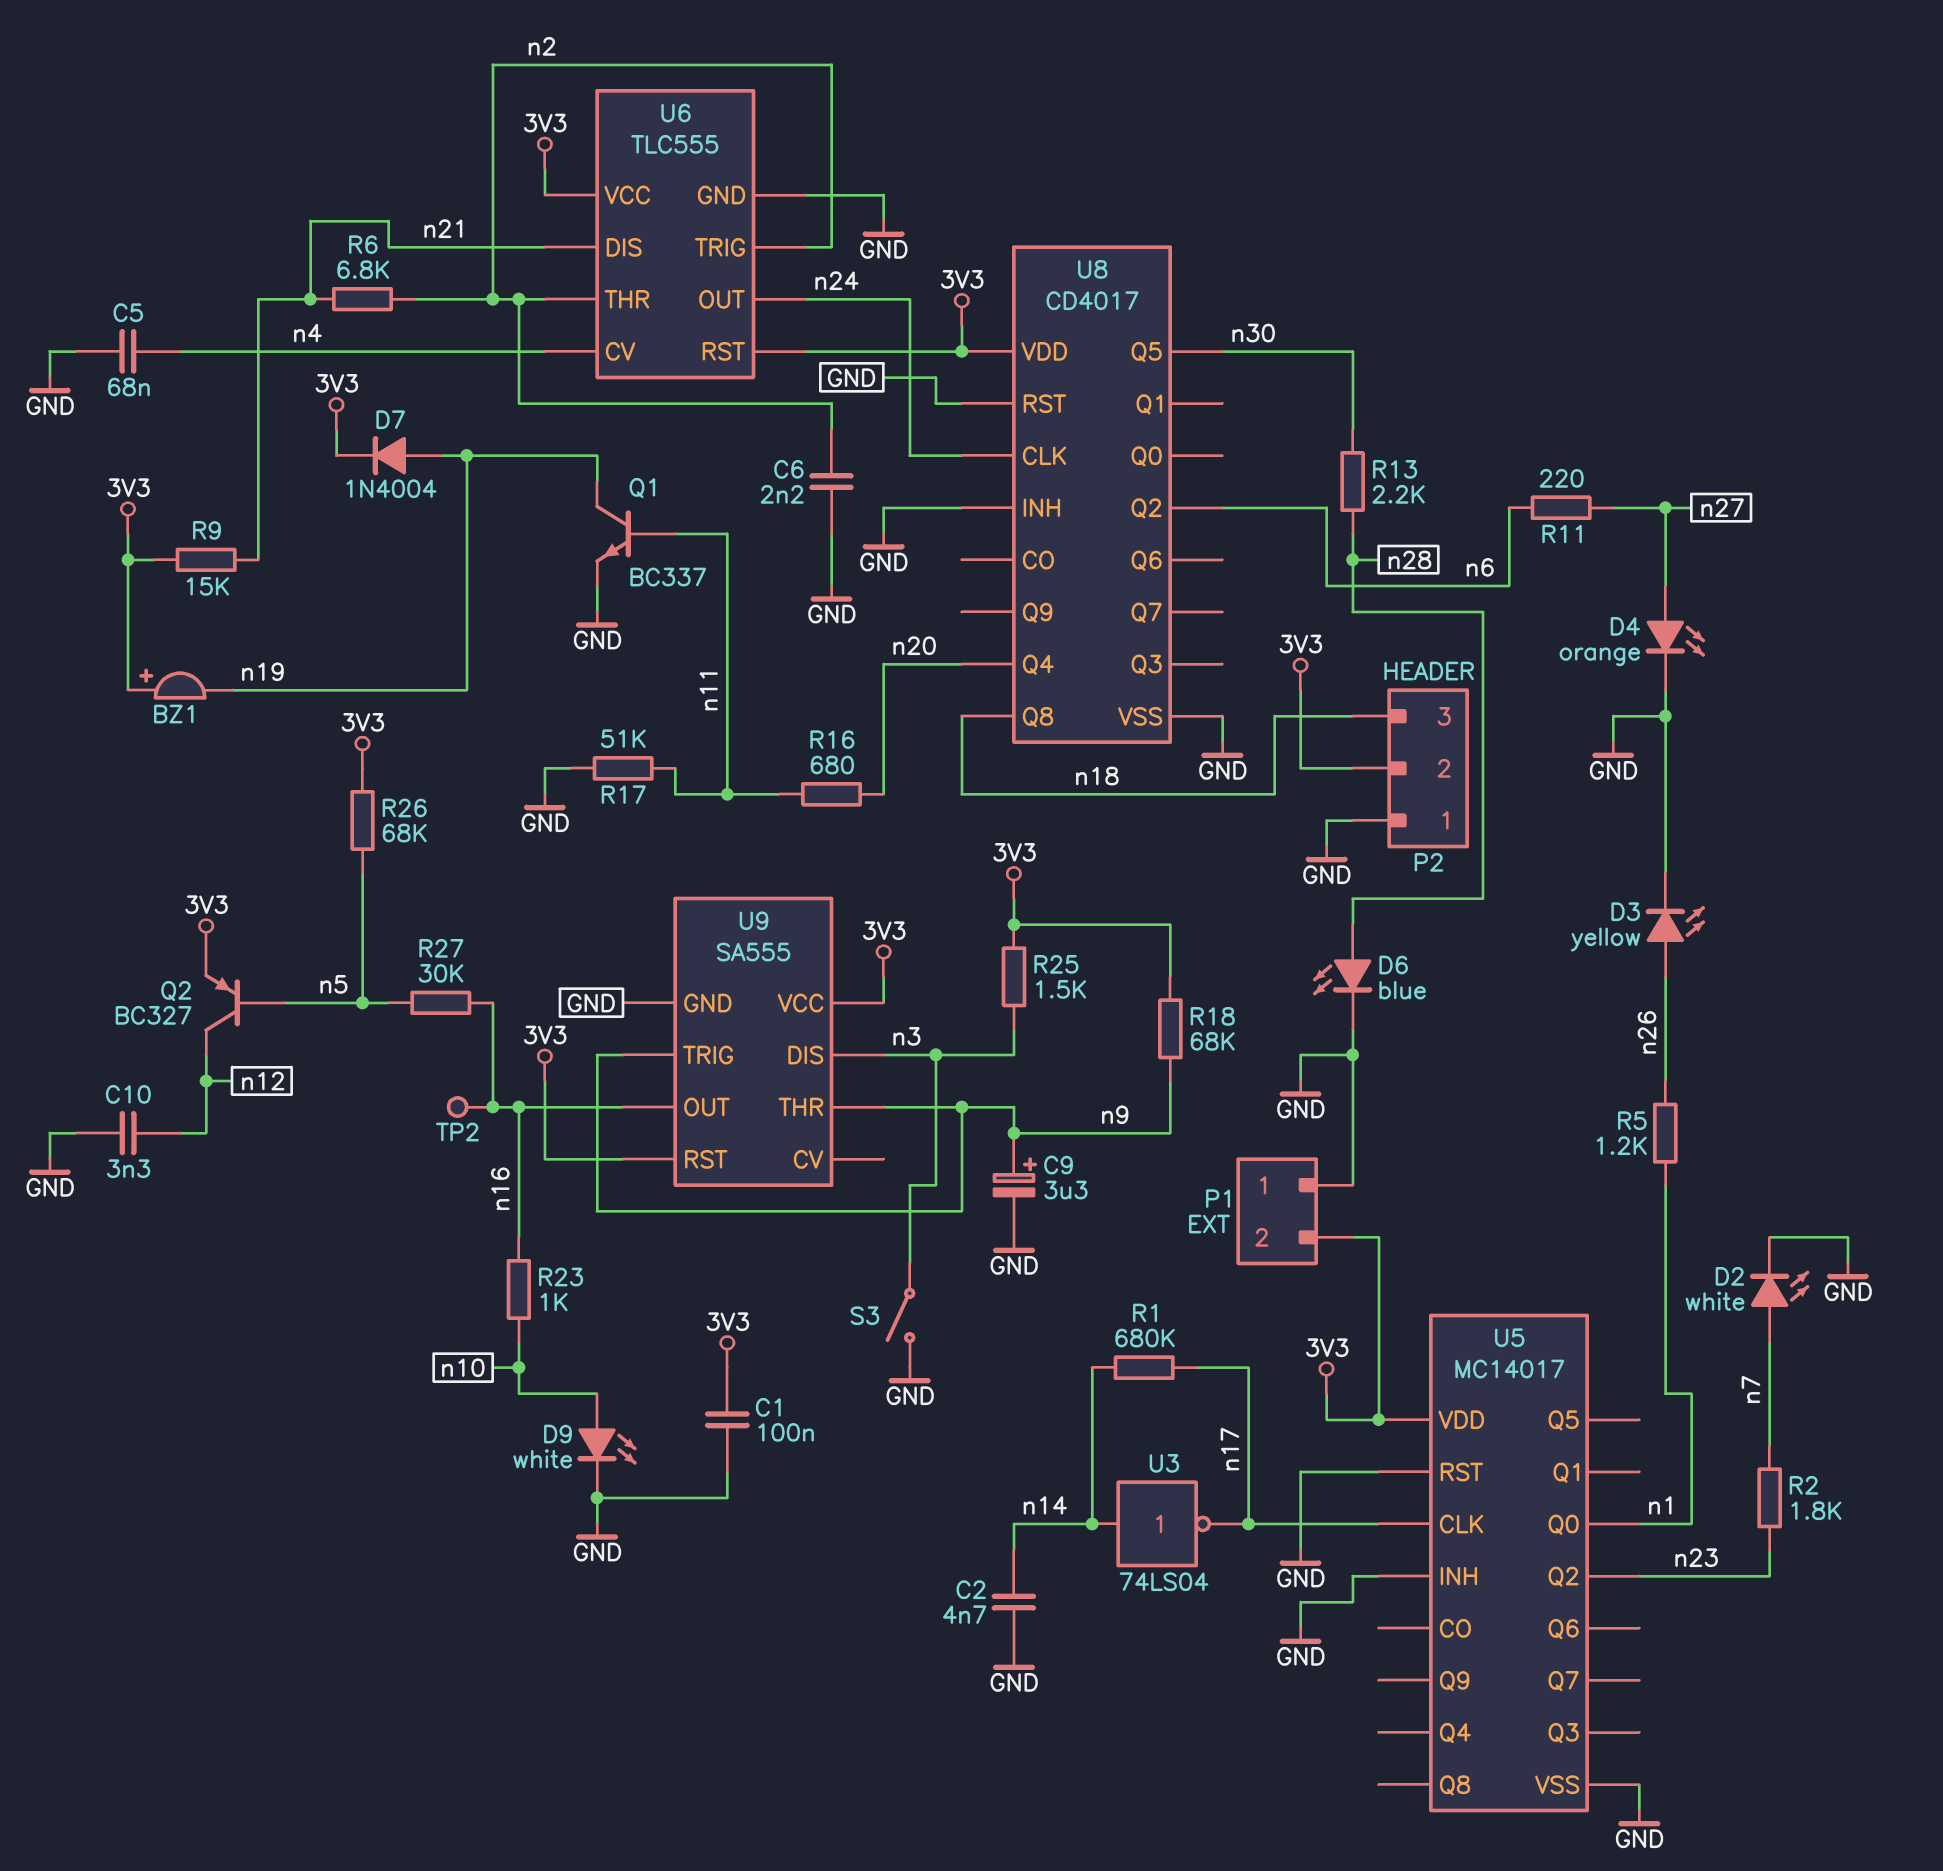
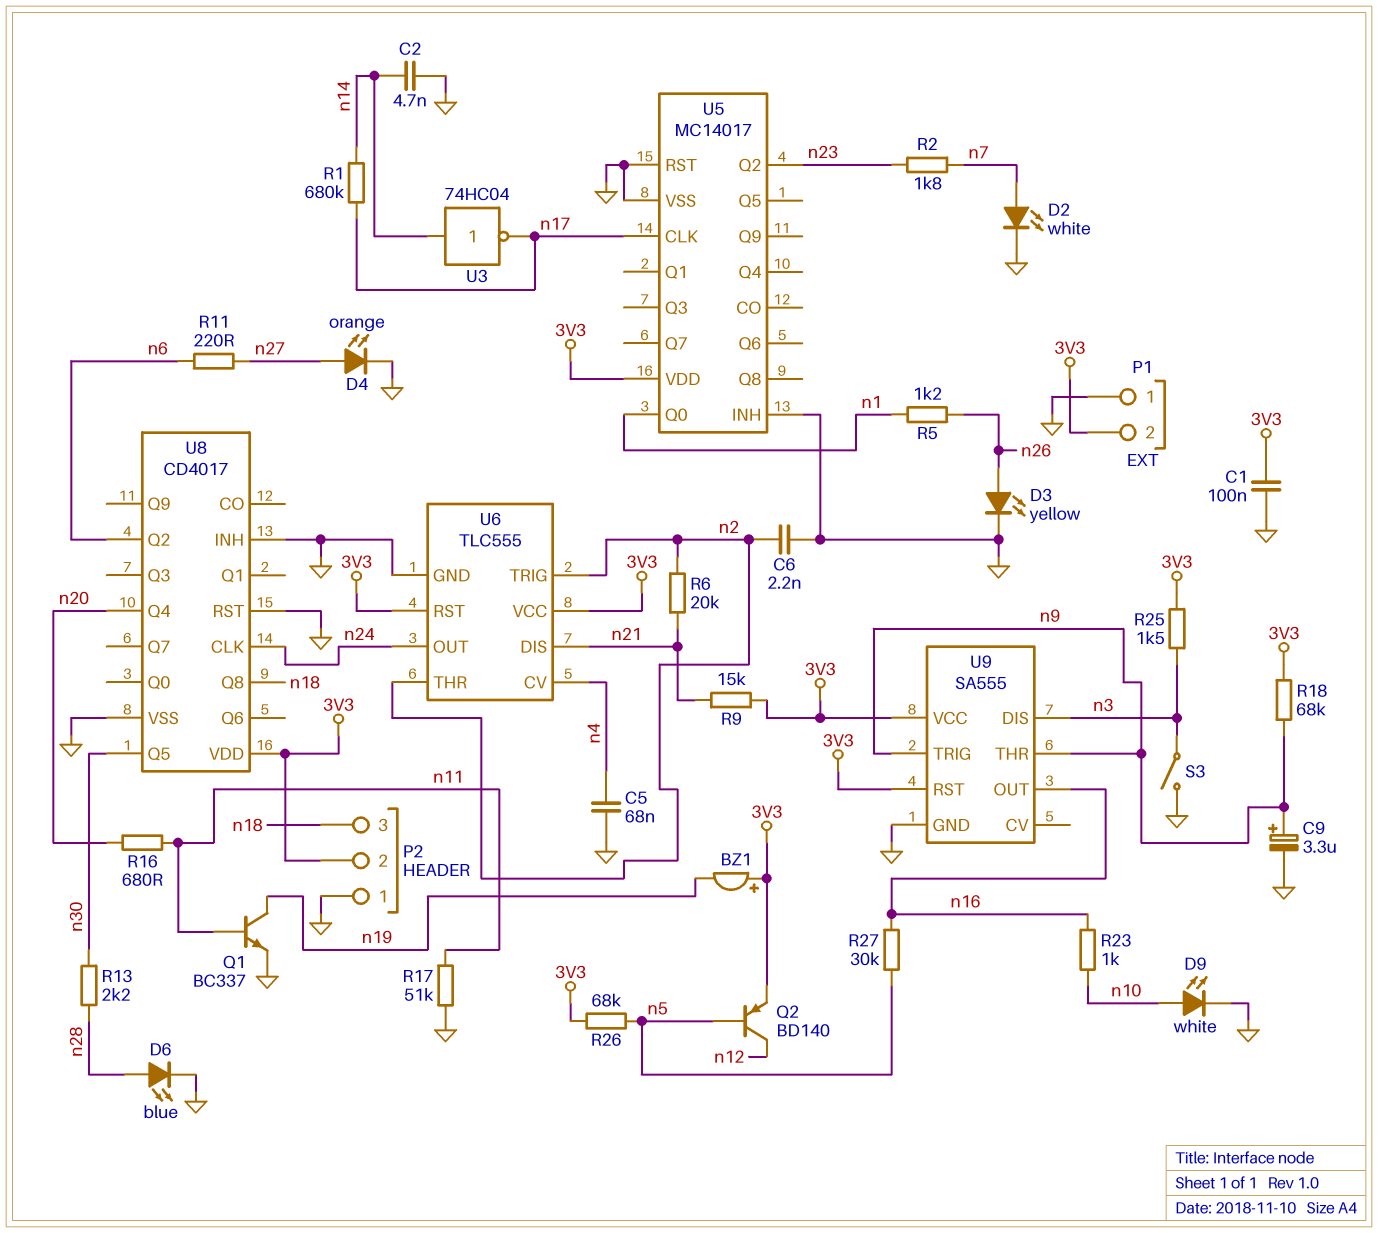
C10: 3.3nF (GND, n12) -> none
D7: diode 1N4004 (A n19, K 3V3) -> none
Q2: PNP BC327 (B n5, C n12, E 3V3) -> PNP BD140 (B n5, C n12, E 3V3)
R6: 6.8k (n2, n21) -> 20k (n2, n21)
TP2: test point (n16) -> none
U3: NOT 74LS04 (in n14, out n17) -> NOT 74HC04 (in n14, out n17)

